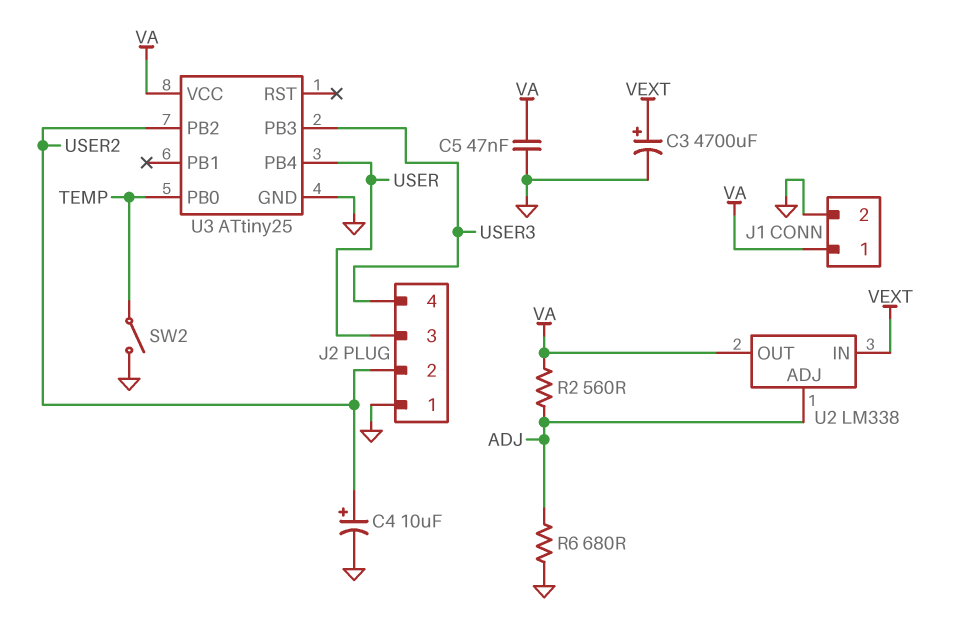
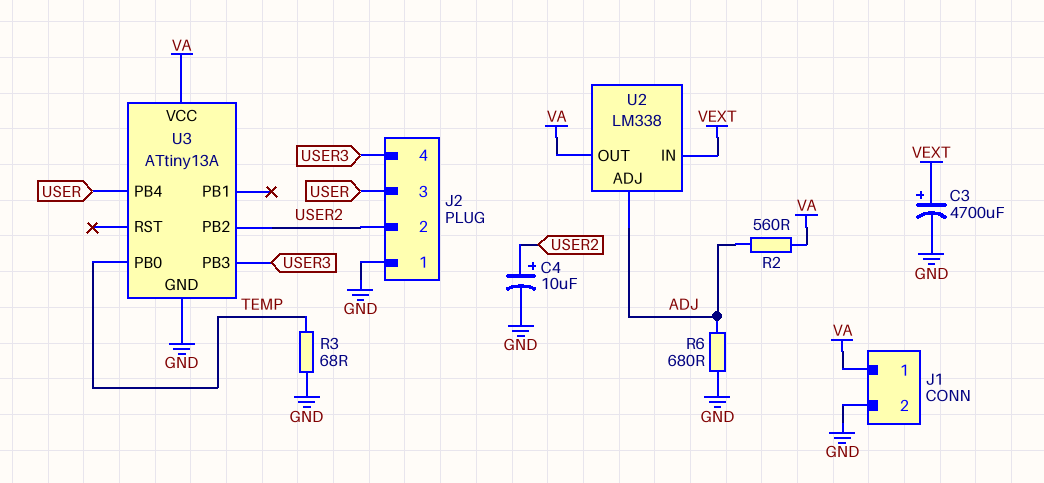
C5: 47nF (GND, VA) -> none
R3: none -> 68 (GND, TEMP)
SW2: switch (GND, TEMP) -> none
U3: ATtiny25 -> ATtiny13A

